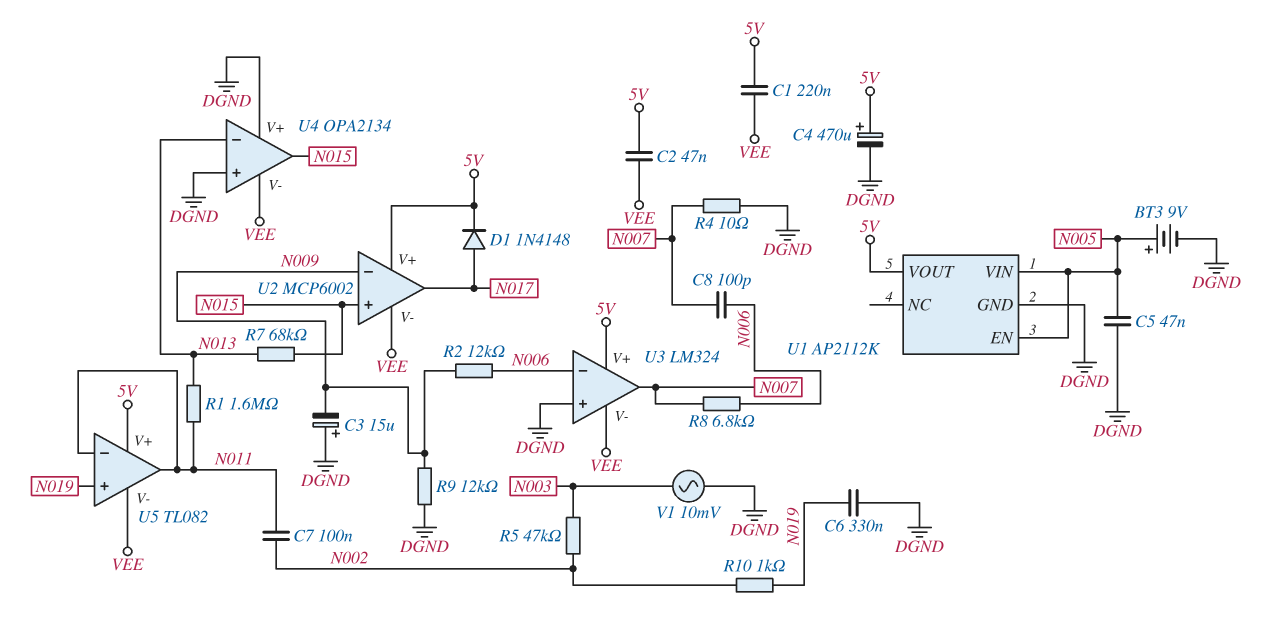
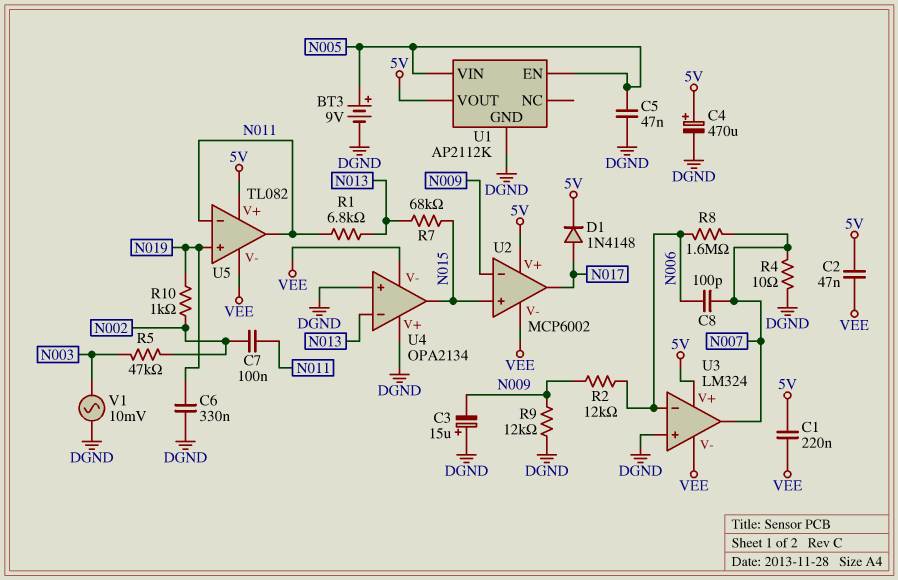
R1: 1.6M (N011, N013) -> 6.8k (N011, N013)
R8: 6.8k (N006, N007) -> 1.6M (N006, N007)

